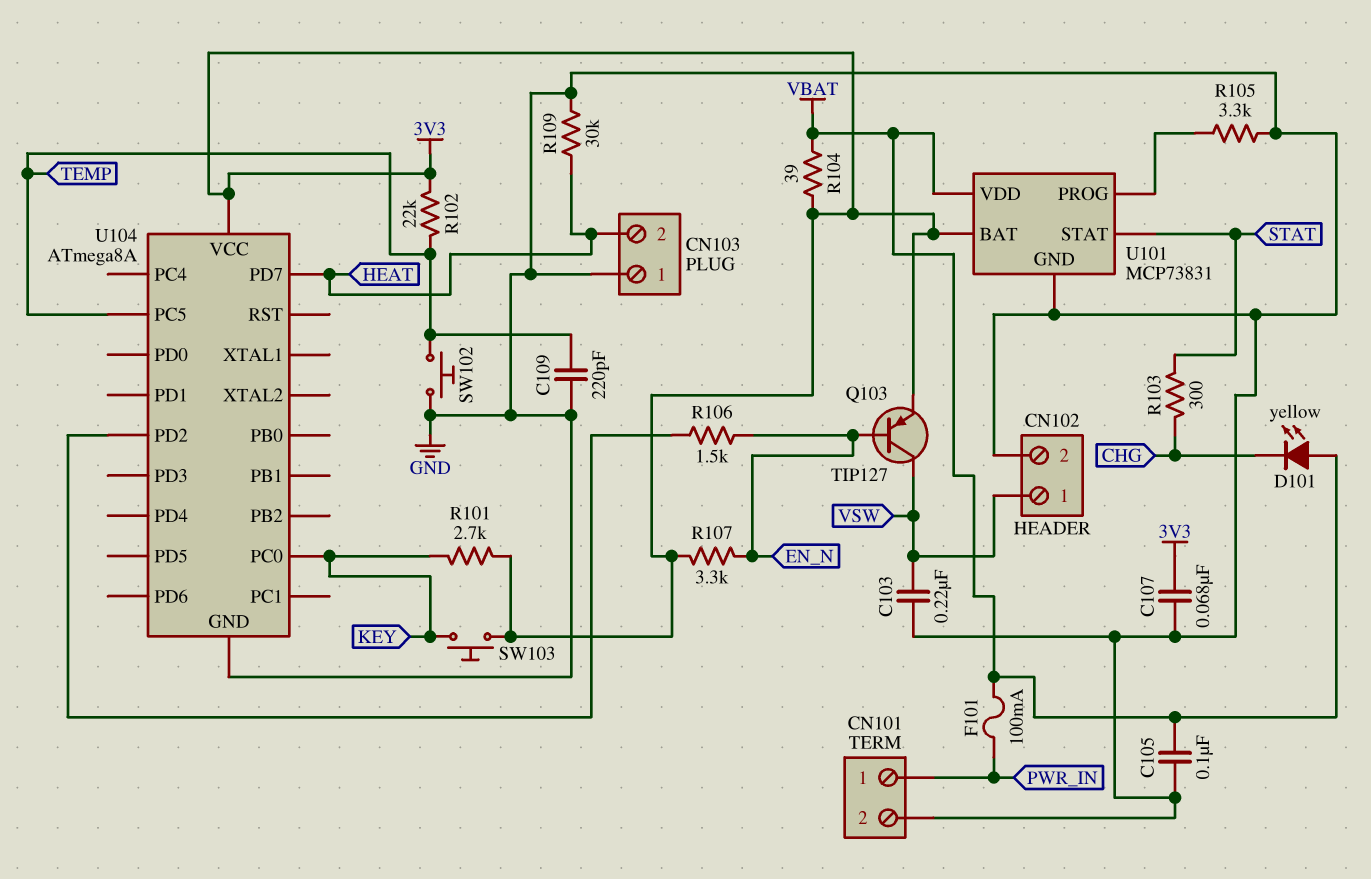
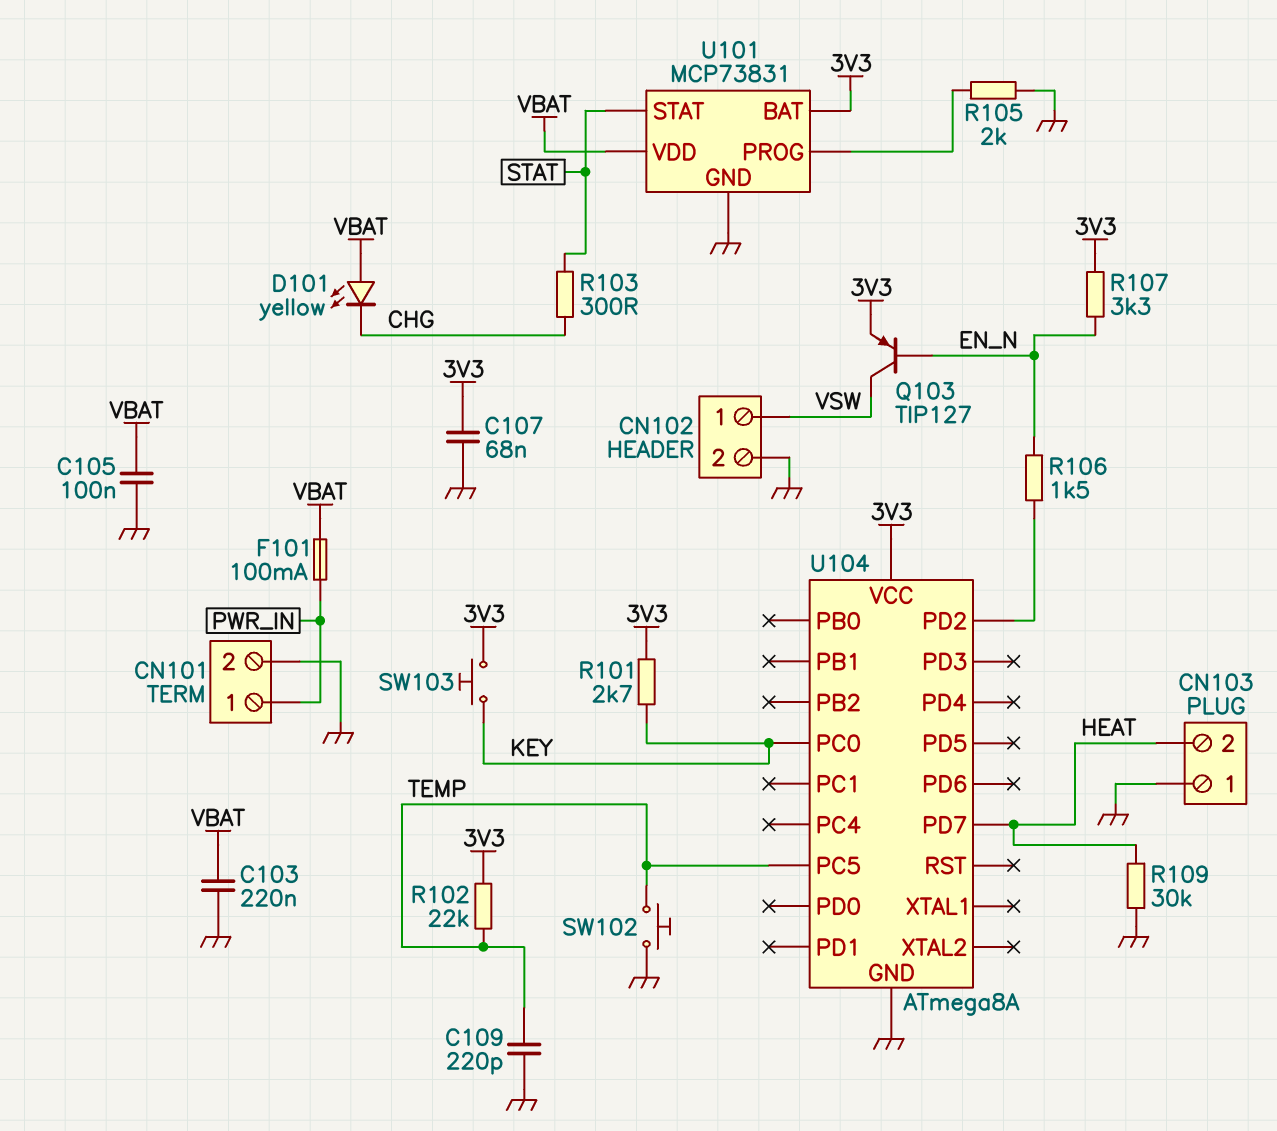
C103: 220nF (GND, VSW) -> 220nF (GND, VBAT)
R104: 39 (3V3, VBAT) -> none
R105: 3.3k (GND, U101/PROG) -> 2k (GND, U101/PROG)

